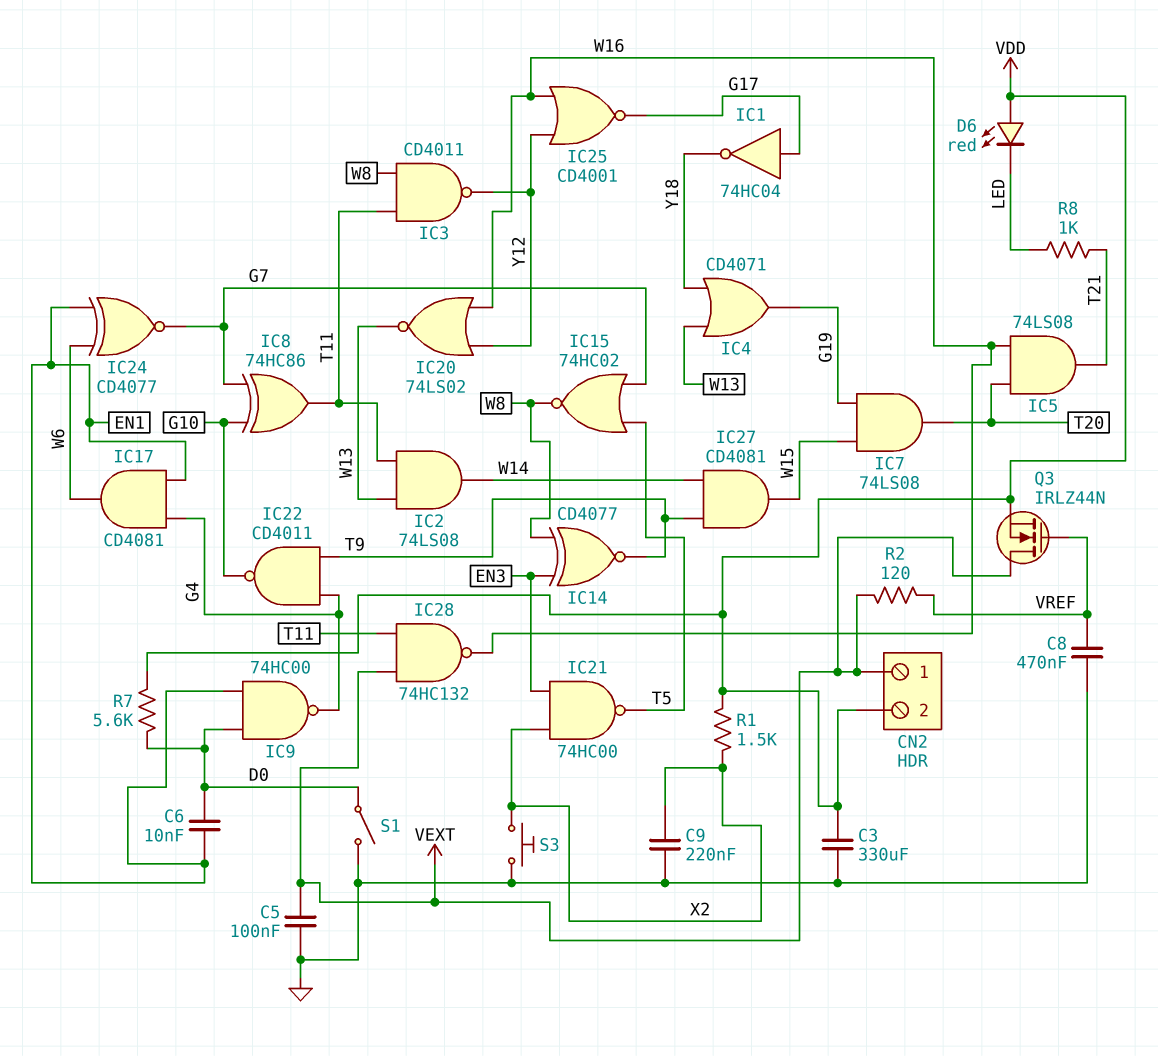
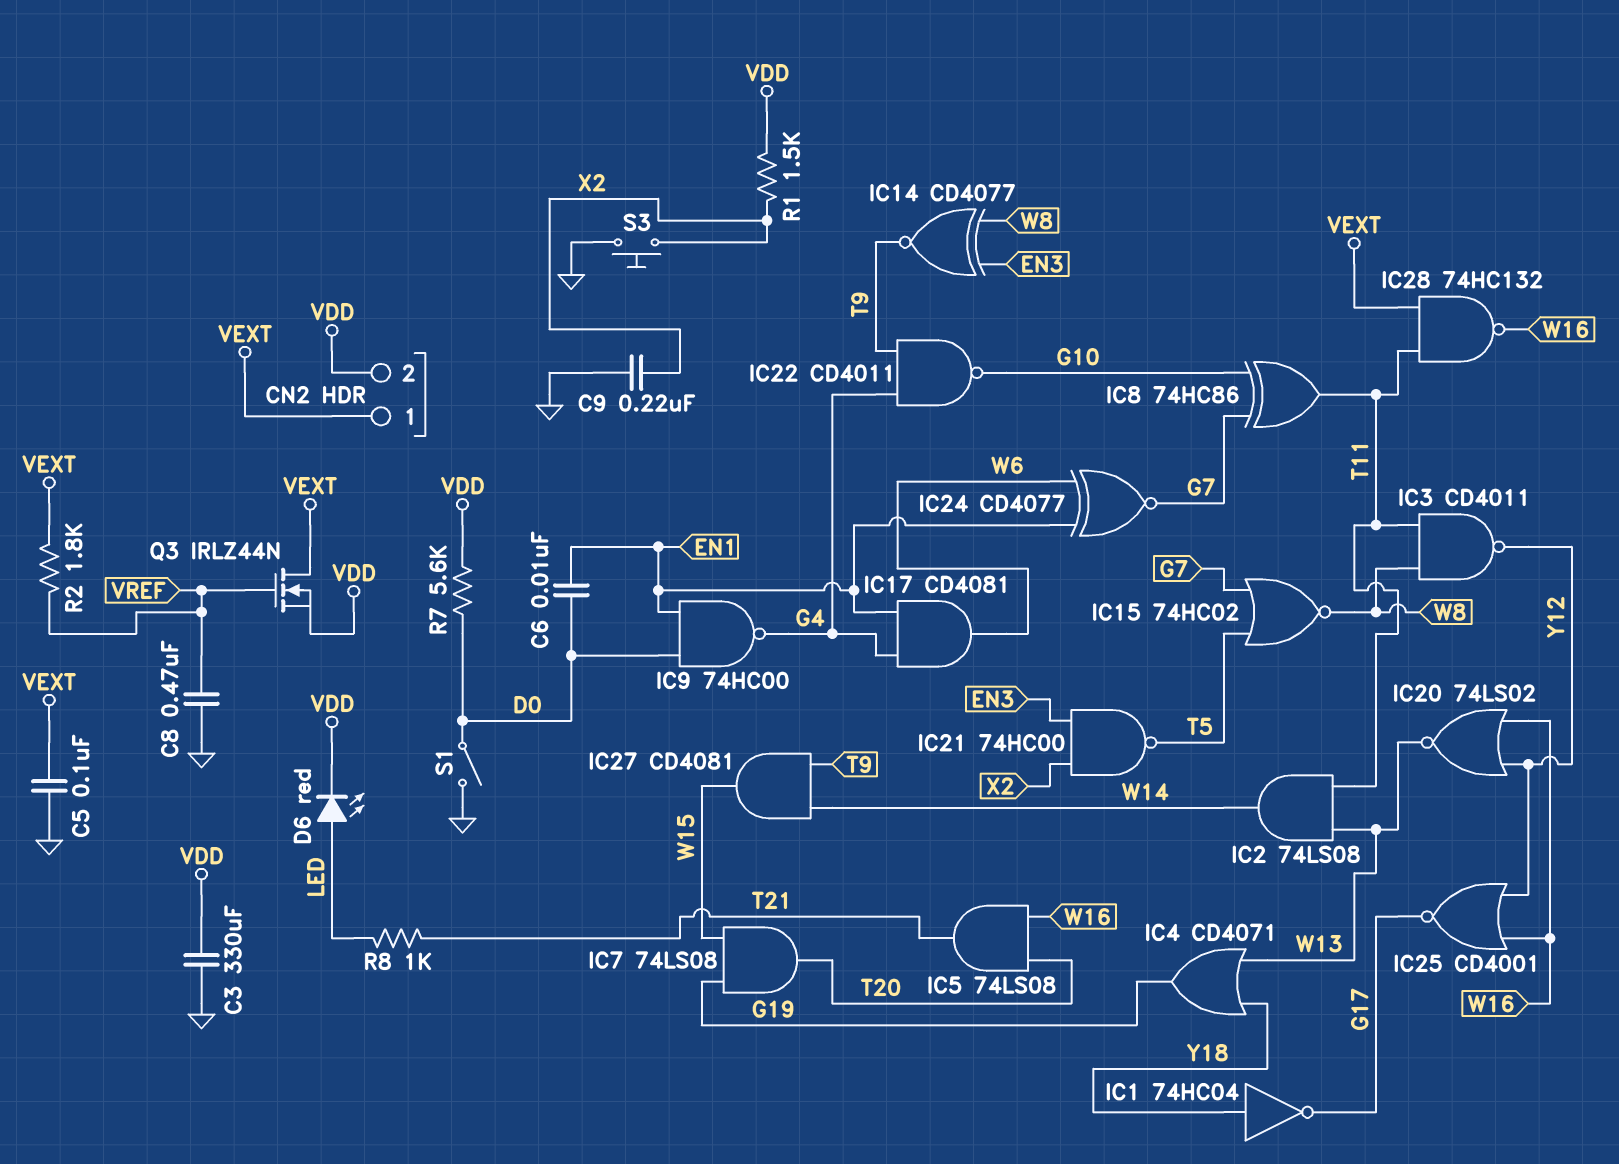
D6: LED red (A VDD, K LED) -> LED red (A LED, K VDD)
IC1: NOT 74HC04 (in G17, out Y18) -> NOT 74HC04 (in Y18, out G17)
R2: 120 (VEXT, VREF) -> 1.8k (VEXT, VREF)

